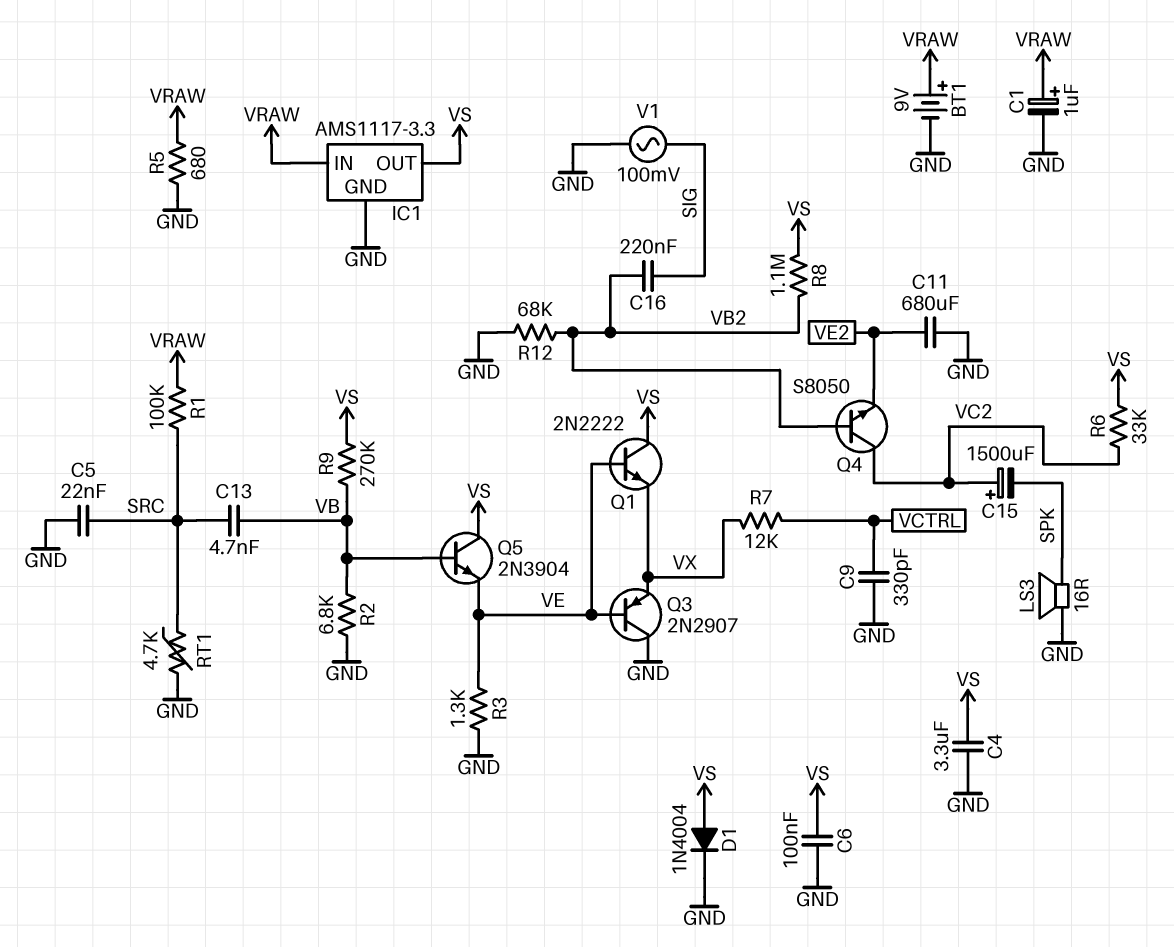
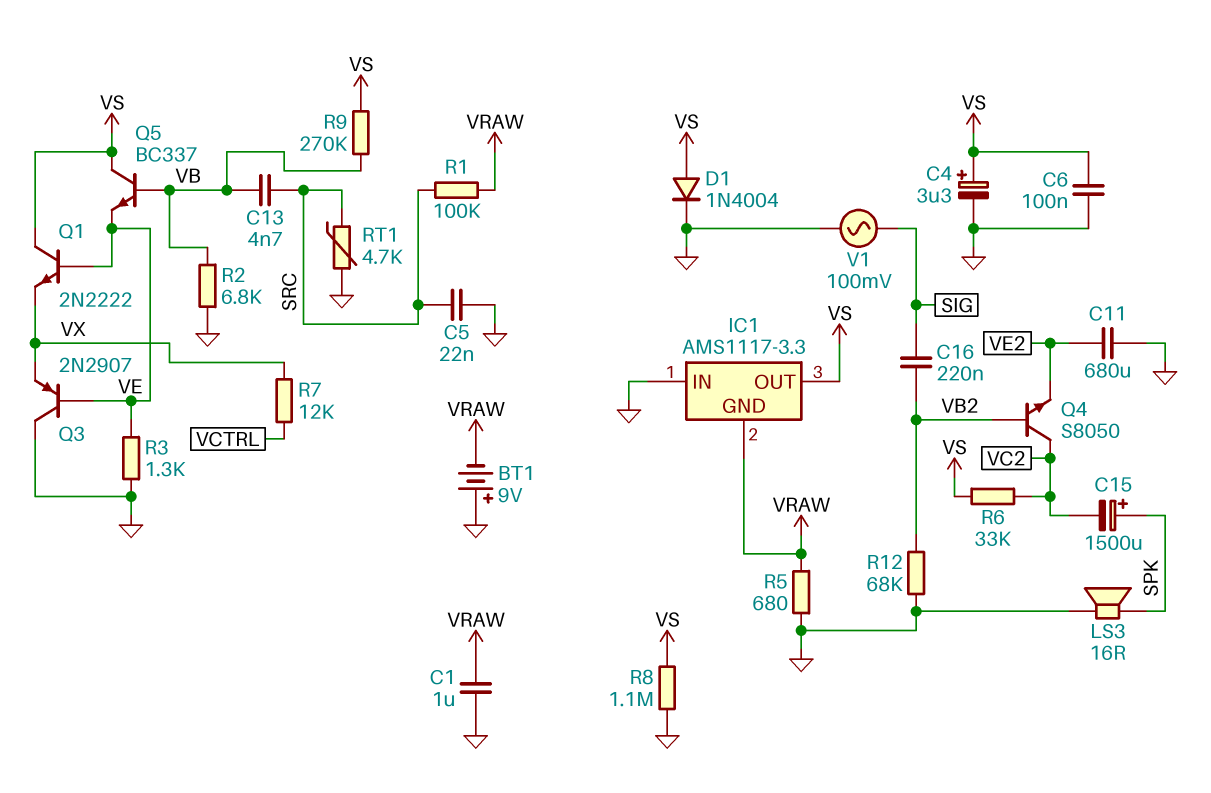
BT1: 9V (plus VRAW, minus GND) -> 9V (plus GND, minus VRAW)
C1: 1uF (plus VRAW, minus GND) -> 1uF (GND, VRAW)
C4: 3.3uF (GND, VS) -> 3.3uF (plus VS, minus GND)
C9: 330pF (GND, VCTRL) -> none
C15: 1500uF (plus VC2, minus SPK) -> 1500uF (plus SPK, minus VC2)
IC1 pin GND: GND -> VRAW
IC1 pin IN: VRAW -> GND
Q5: NPN 2N3904 (B VB, C VS, E VE) -> NPN BC337 (B VB, C VS, E VE)
R8: 1.1M (VB2, VS) -> 1.1M (GND, VS)

